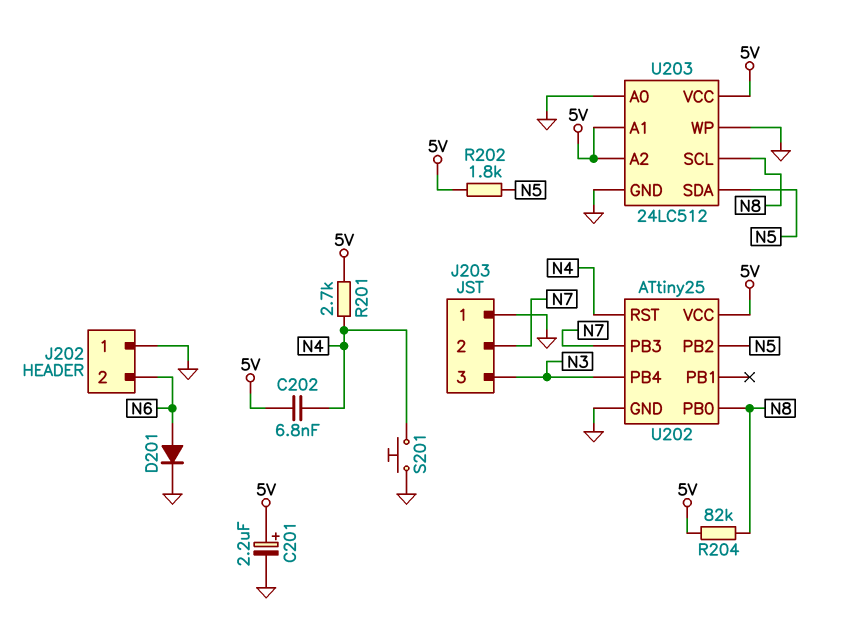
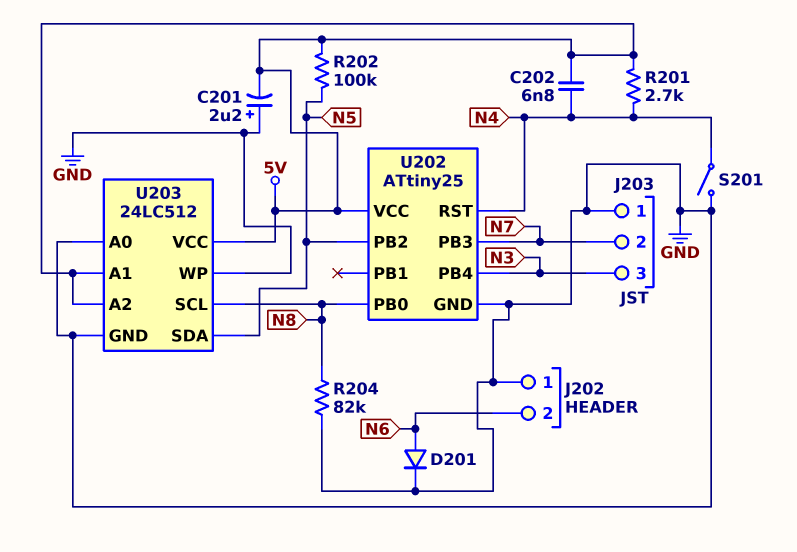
C201: 2.2uF (plus 5V, minus GND) -> 2.2uF (plus GND, minus 5V)
R202: 1.8k (5V, N5) -> 100k (5V, N5)
R204: 82k (5V, N8) -> 82k (GND, N8)
S201: button (GND, N4) -> switch (GND, N4)

